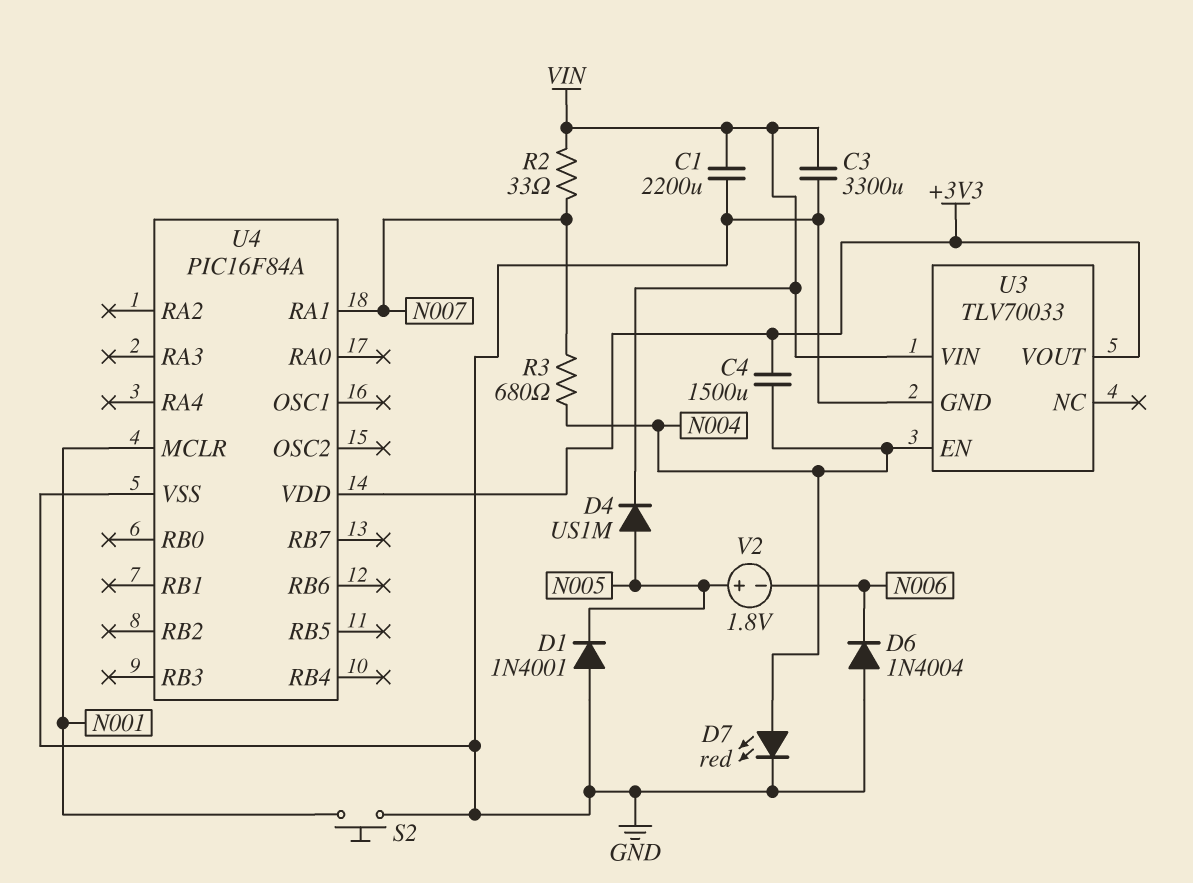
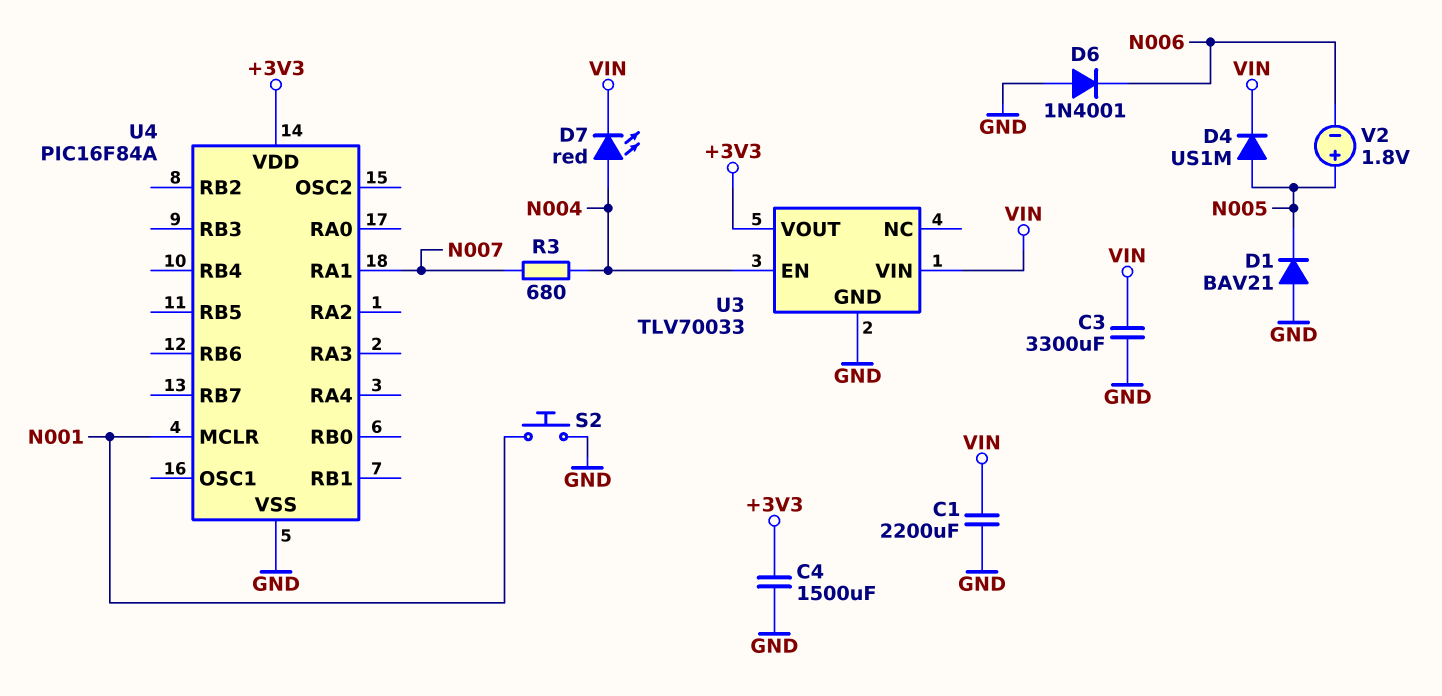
C4: 1500uF (+3V3, N004) -> 1500uF (+3V3, GND)
D1: diode 1N4001 (A GND, K N005) -> diode BAV21 (A GND, K N005)
D6: diode 1N4004 (A GND, K N006) -> diode 1N4001 (A GND, K N006)
D7: LED red (A N004, K GND) -> LED red (A N004, K VIN)
R2: 33 (N007, VIN) -> none

